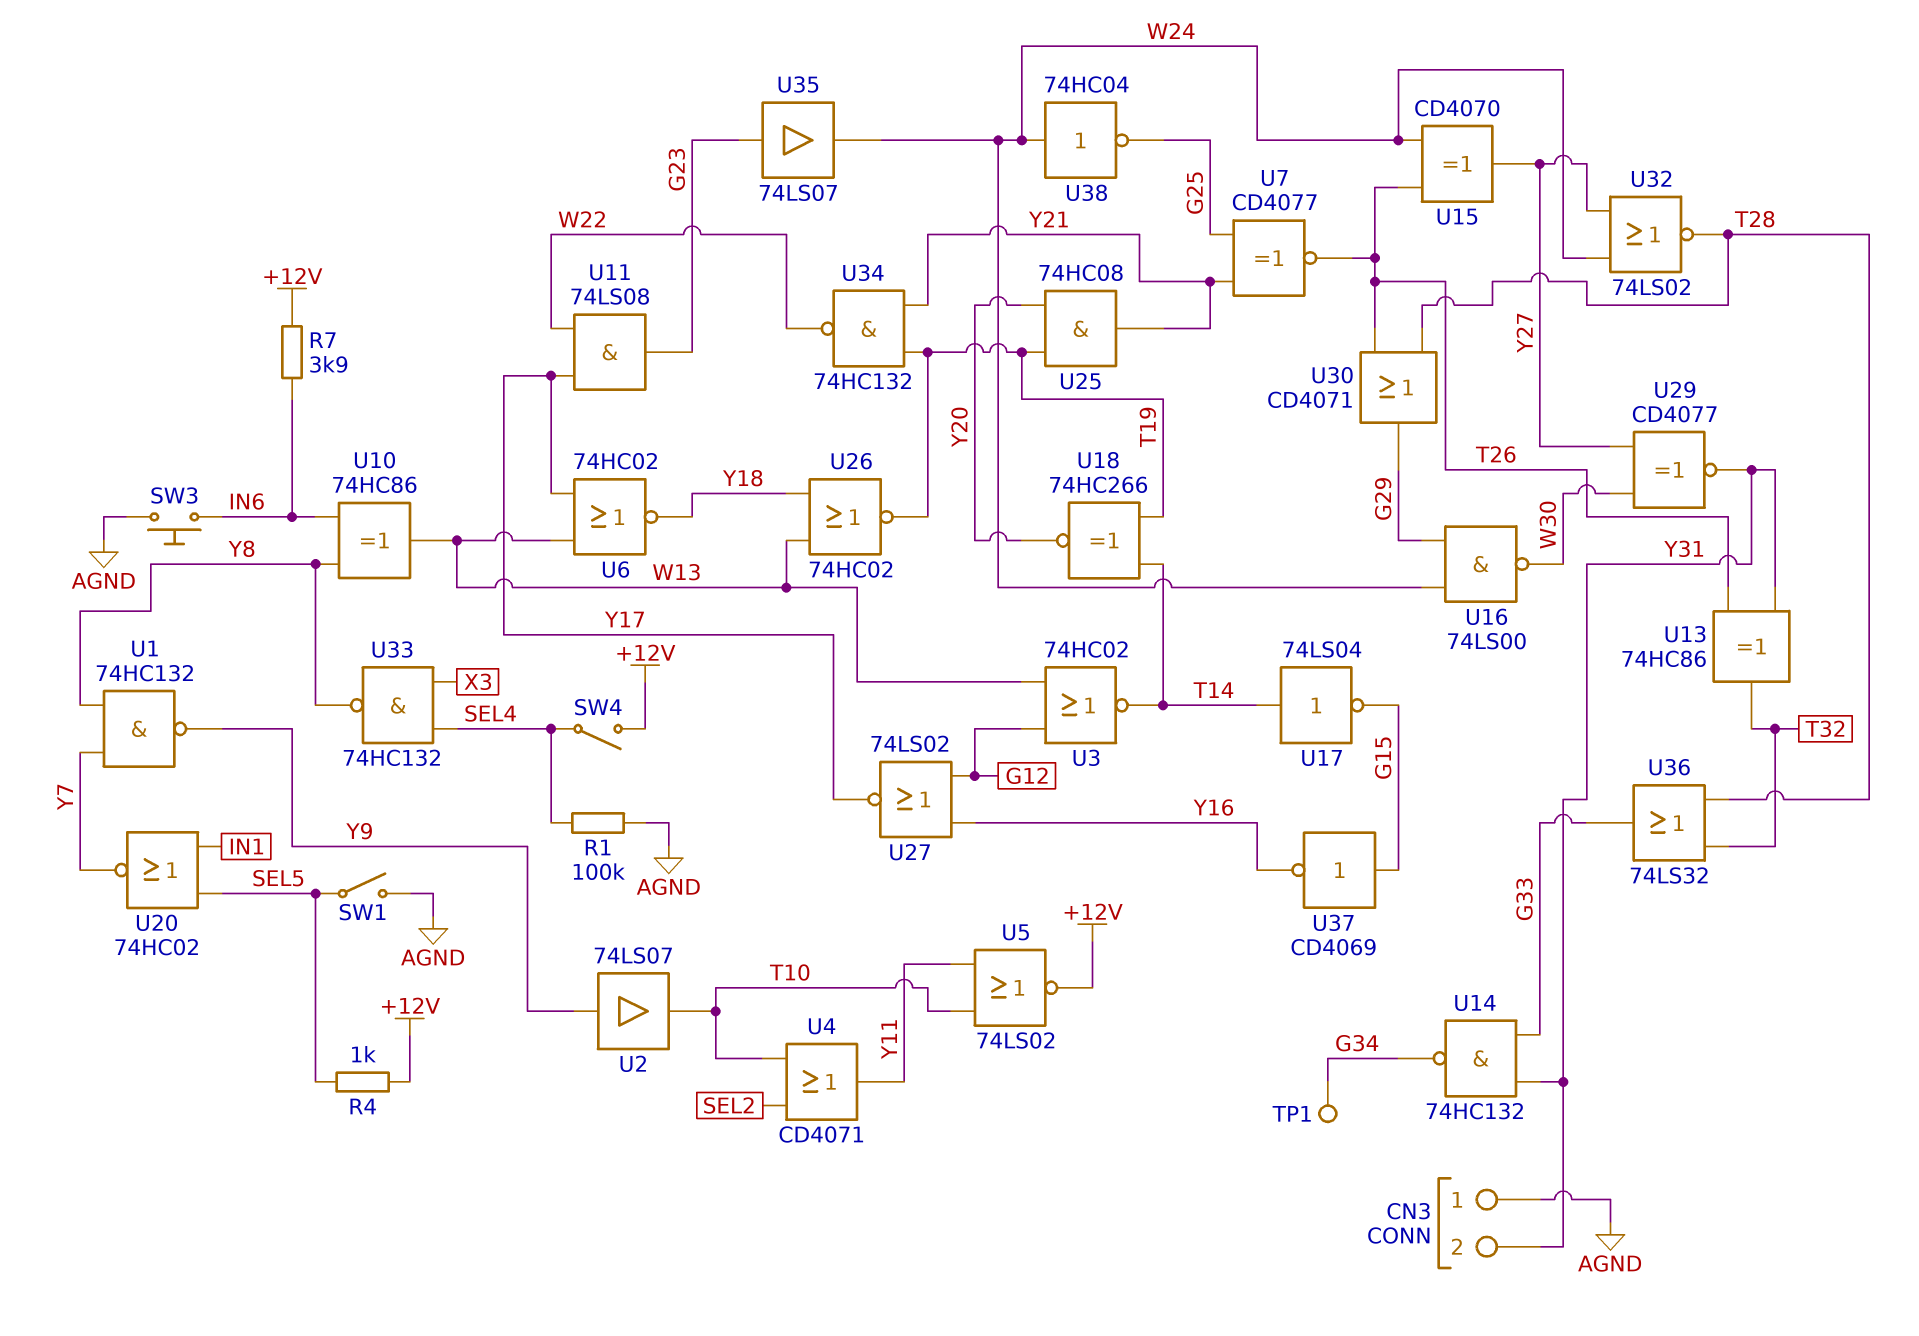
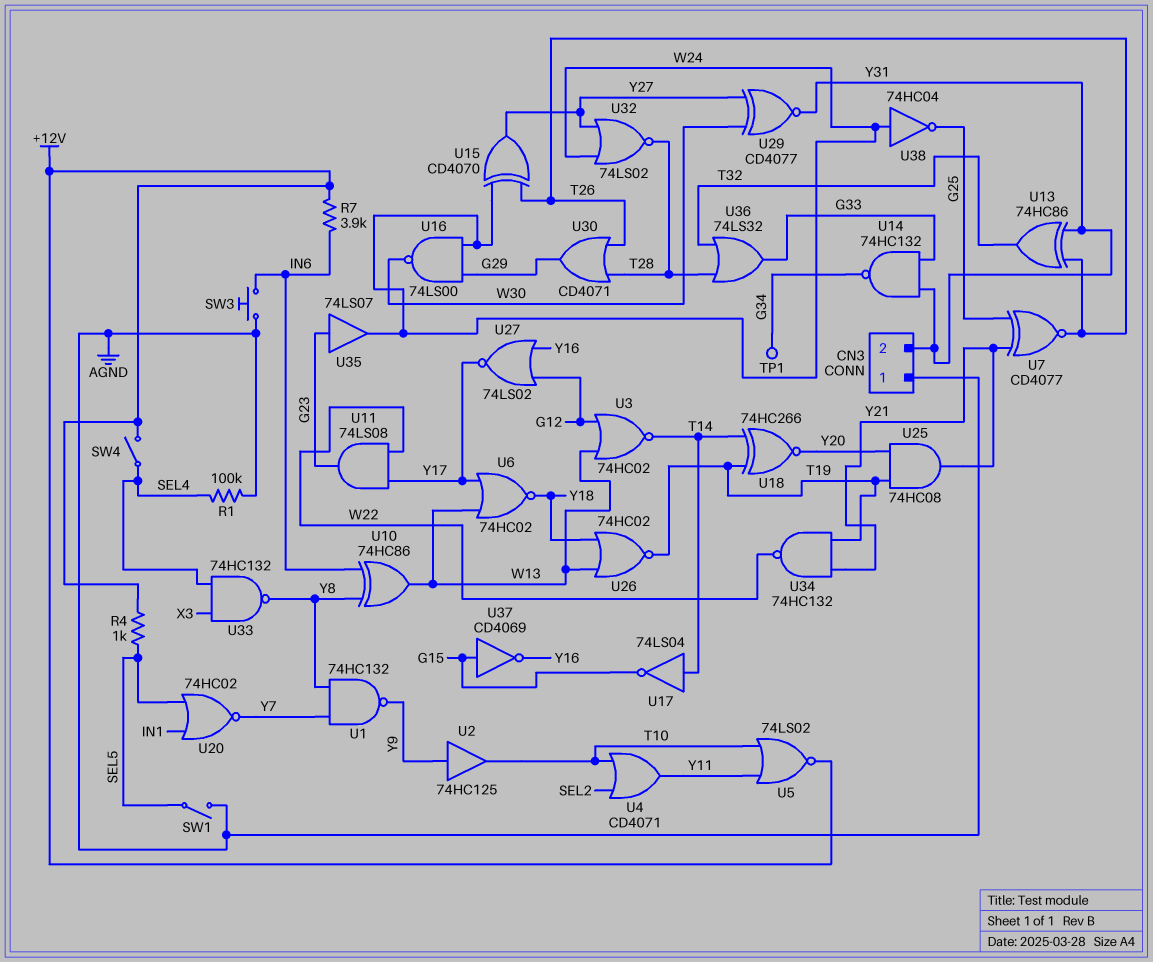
U2: buffer 74LS07 (in Y9, out T10) -> buffer 74HC125 (in Y9, out T10)

